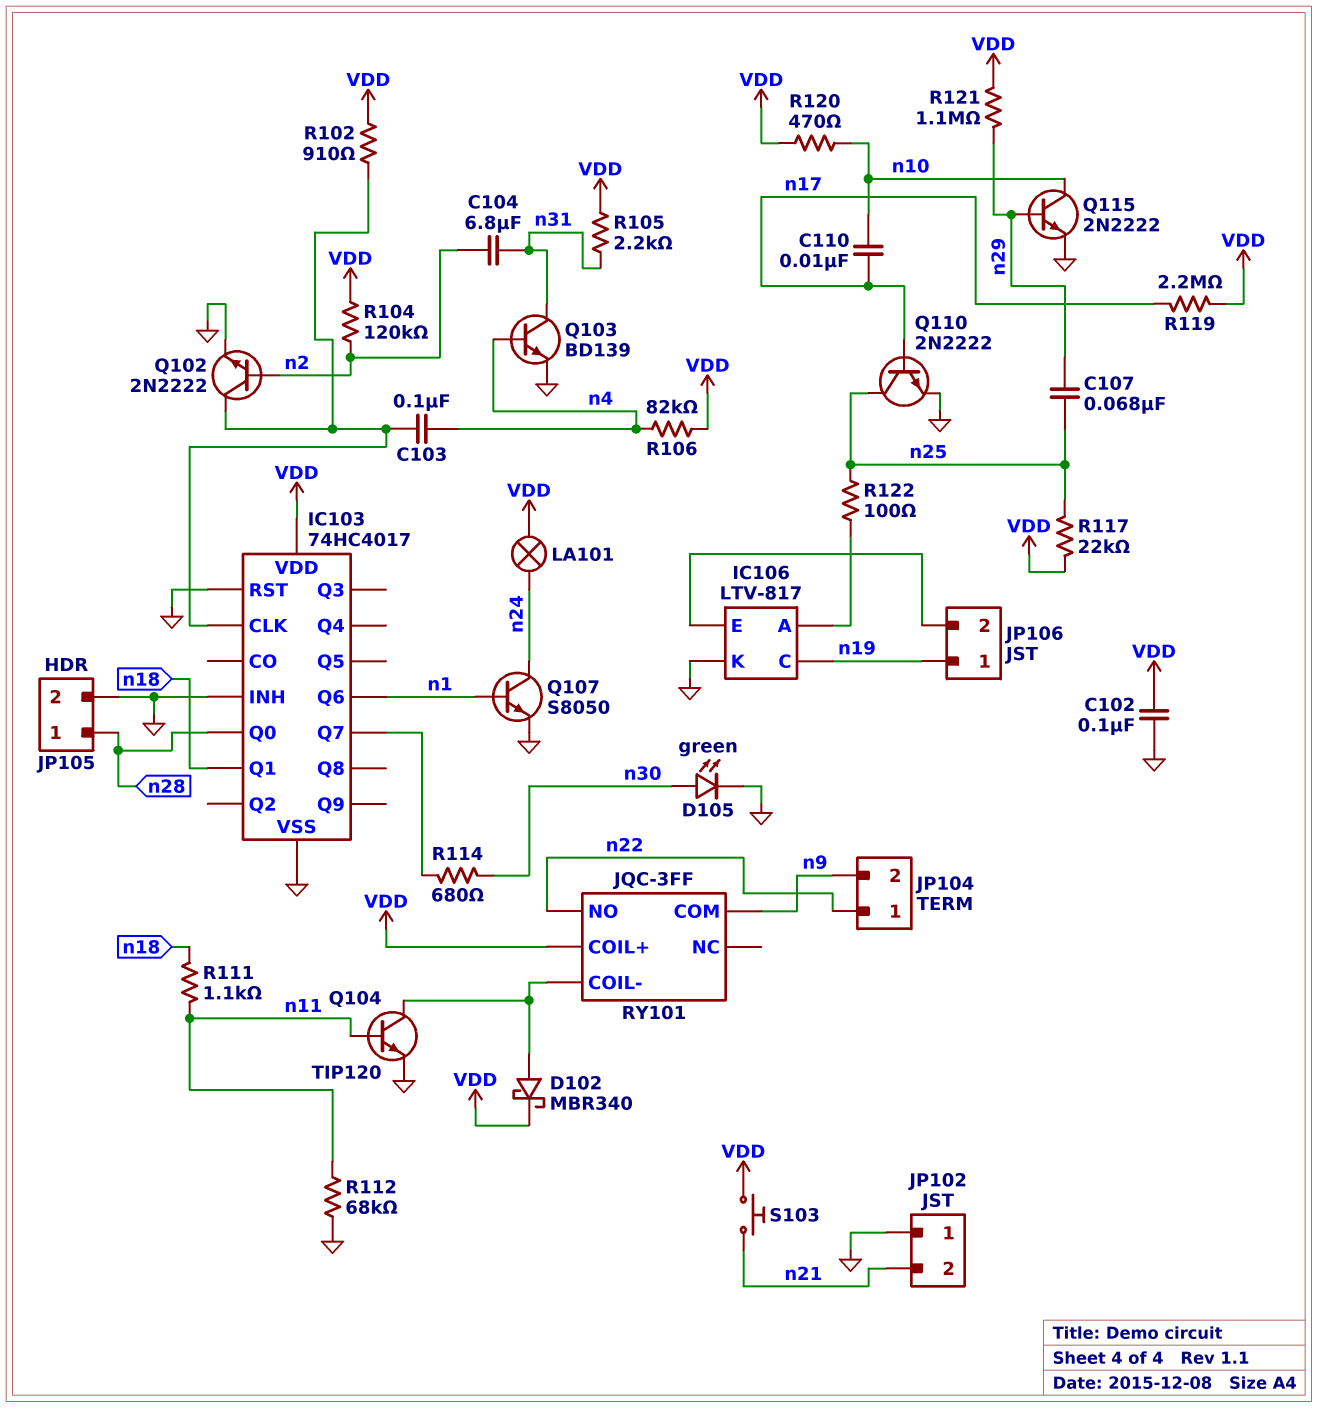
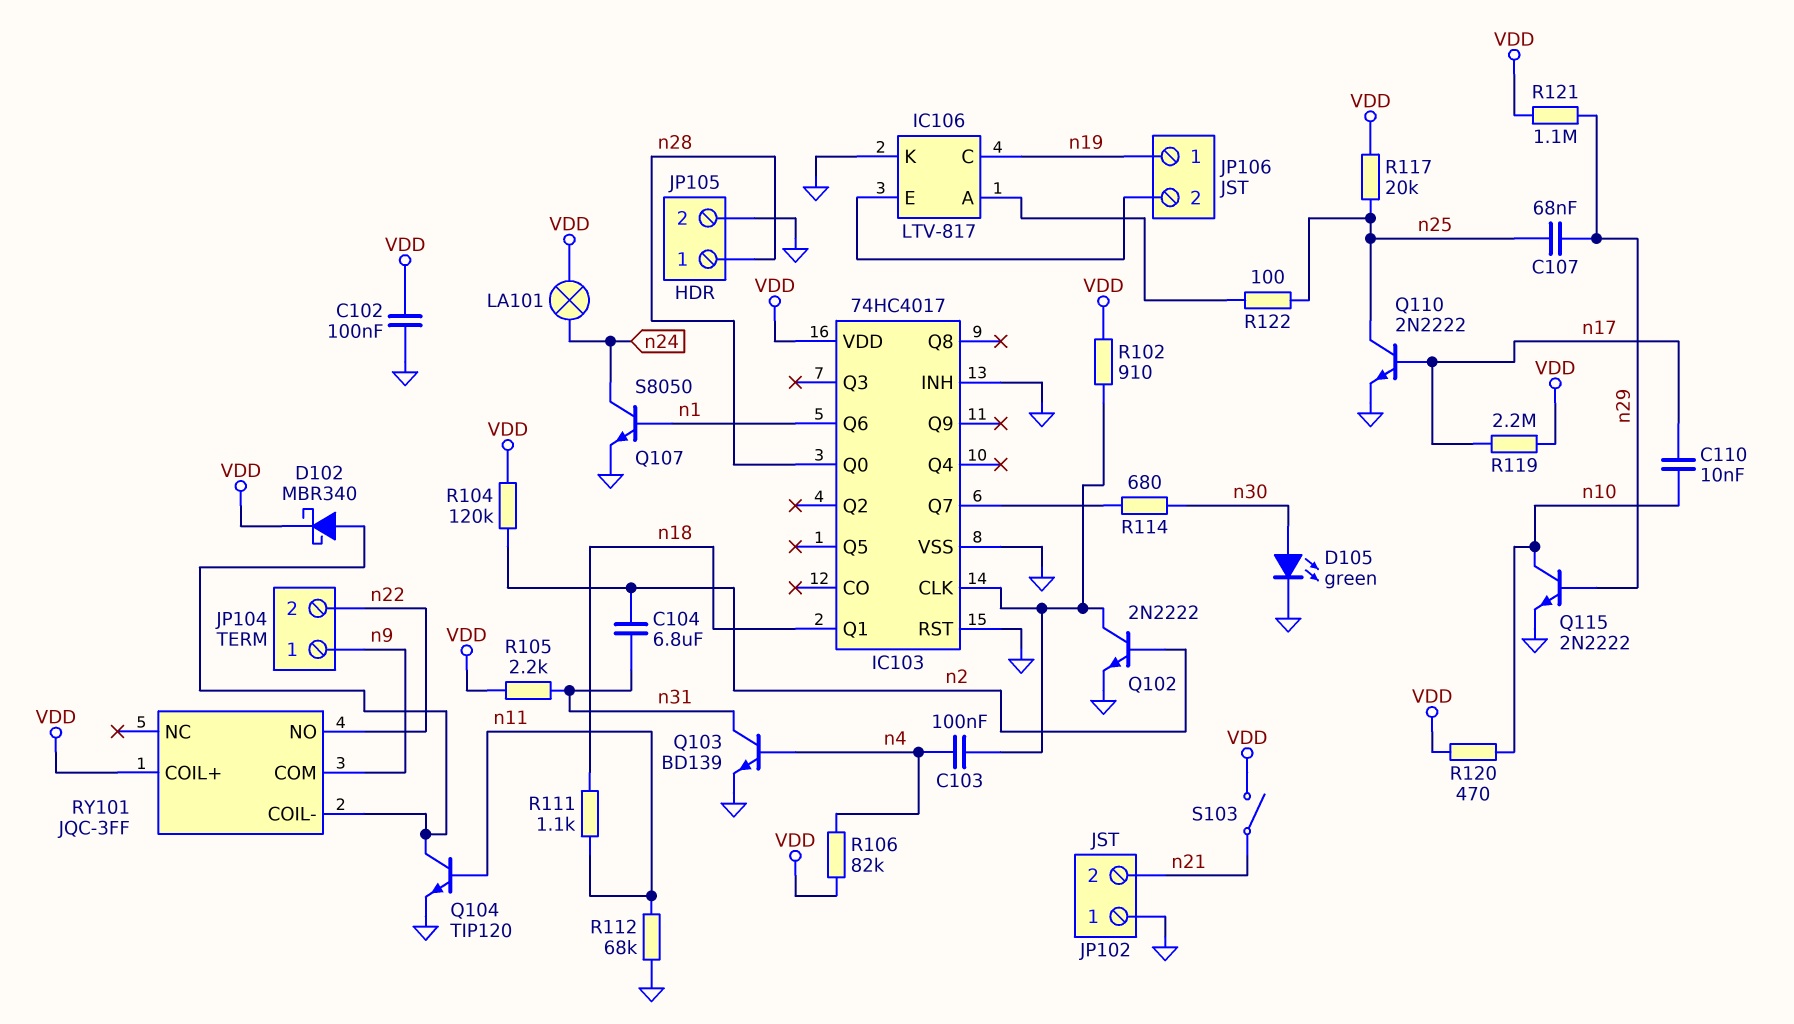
JP104 pin 1: n22 -> n9
JP104 pin 2: n9 -> n22
R117: 22k (VDD, n25) -> 20k (VDD, n25)
S103: button (VDD, n21) -> switch (VDD, n21)

